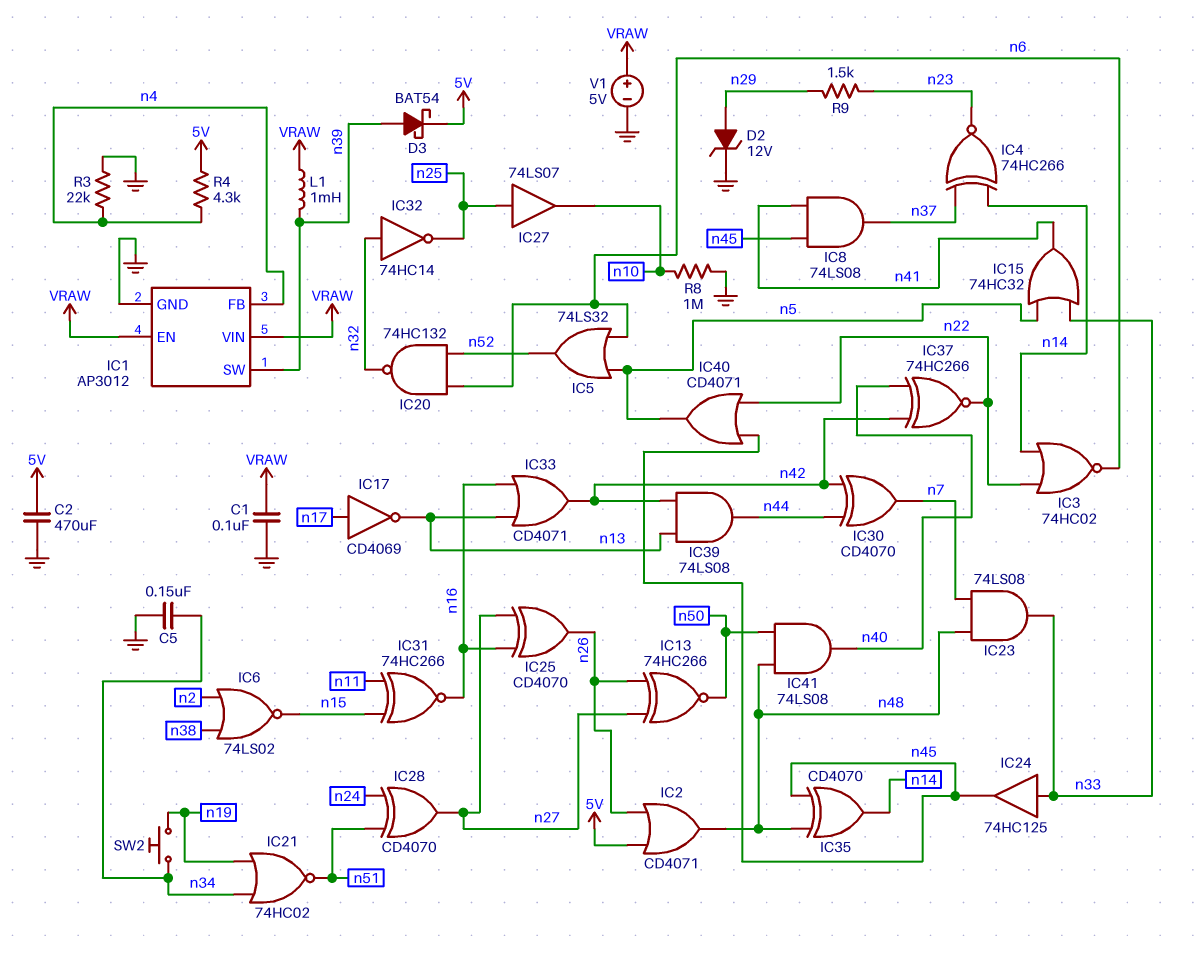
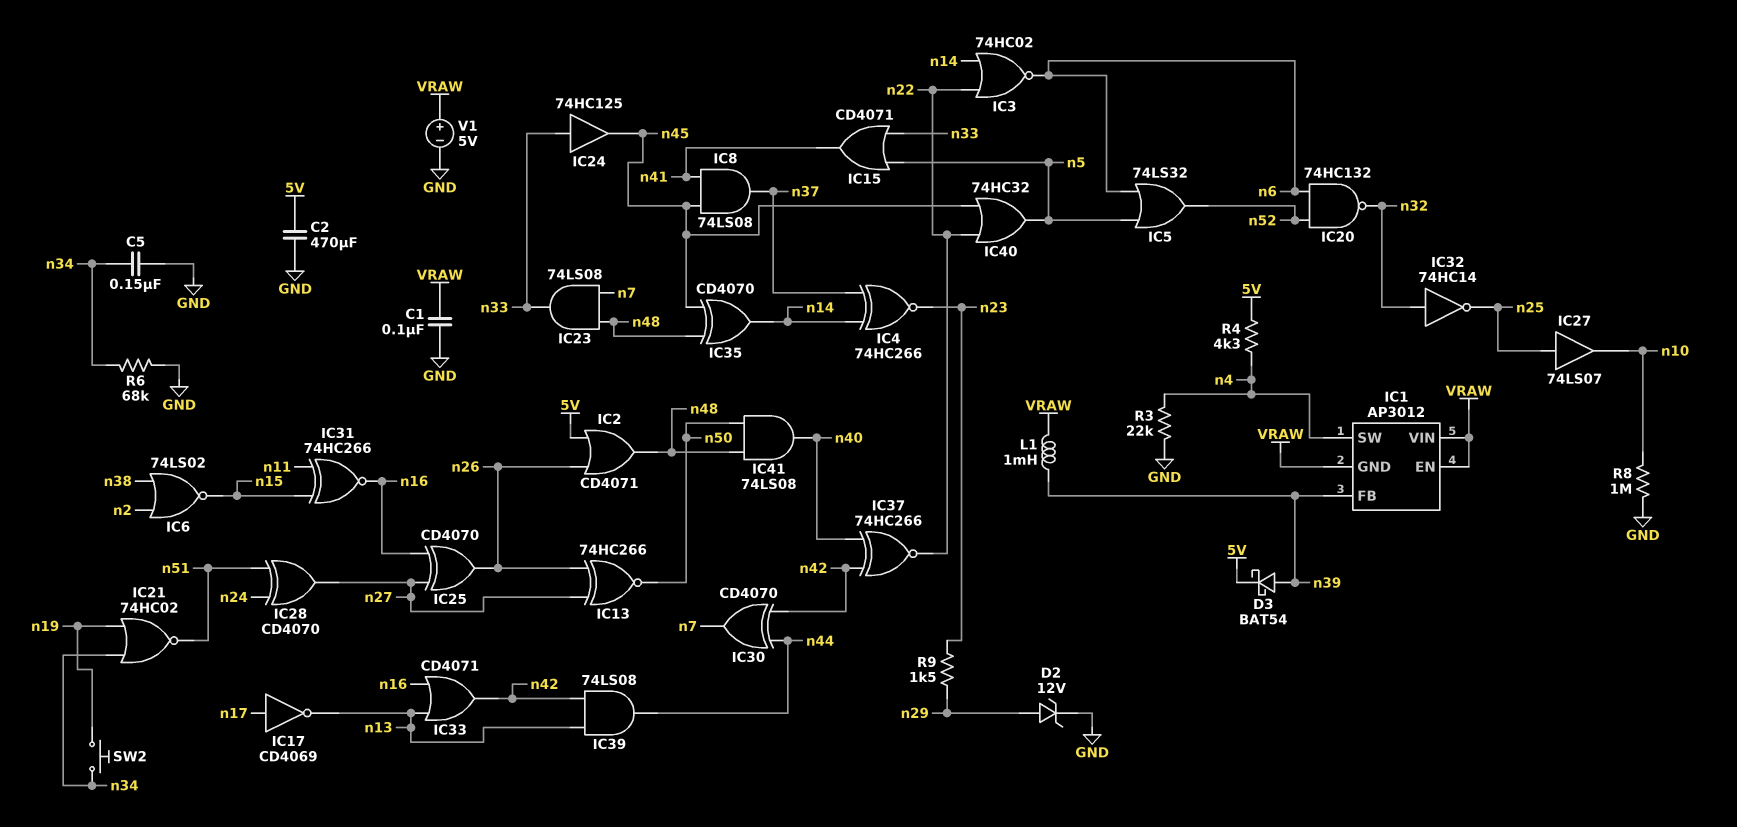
IC1 pin FB: n4 -> n39
IC1 pin GND: GND -> VRAW
IC1 pin SW: n39 -> n4
IC15: OR 74HC32 (in n5, in n33, out n41) -> OR CD4071 (in n5, in n33, out n41)
IC40: OR CD4071 (in n22, in n45, out n5) -> OR 74HC32 (in n22, in n45, out n5)
R6: none -> 68k (GND, n34)

